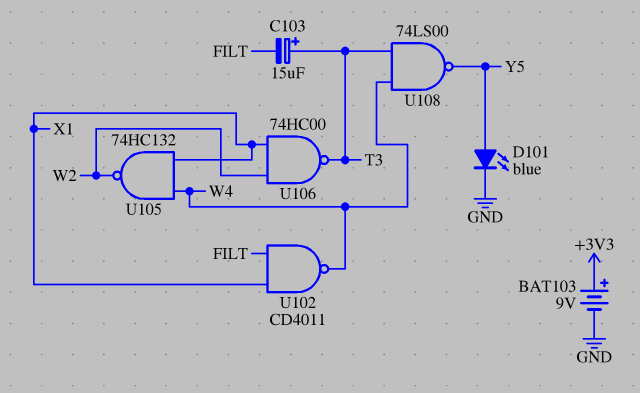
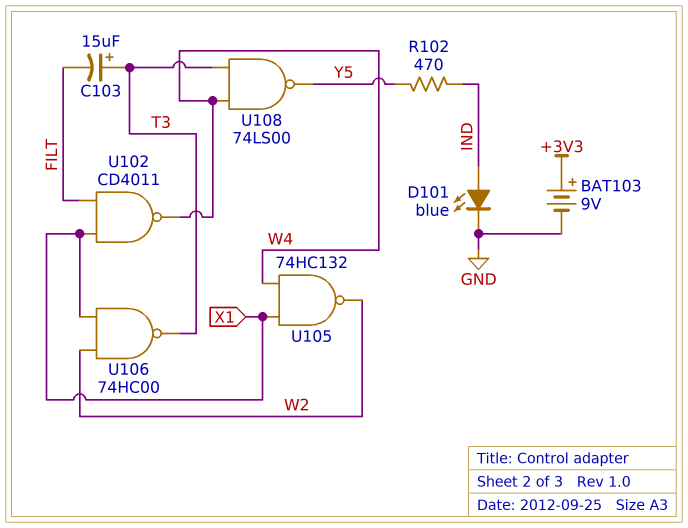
D101: LED blue (A Y5, K GND) -> LED blue (A IND, K GND)
R102: none -> 470 (IND, Y5)

